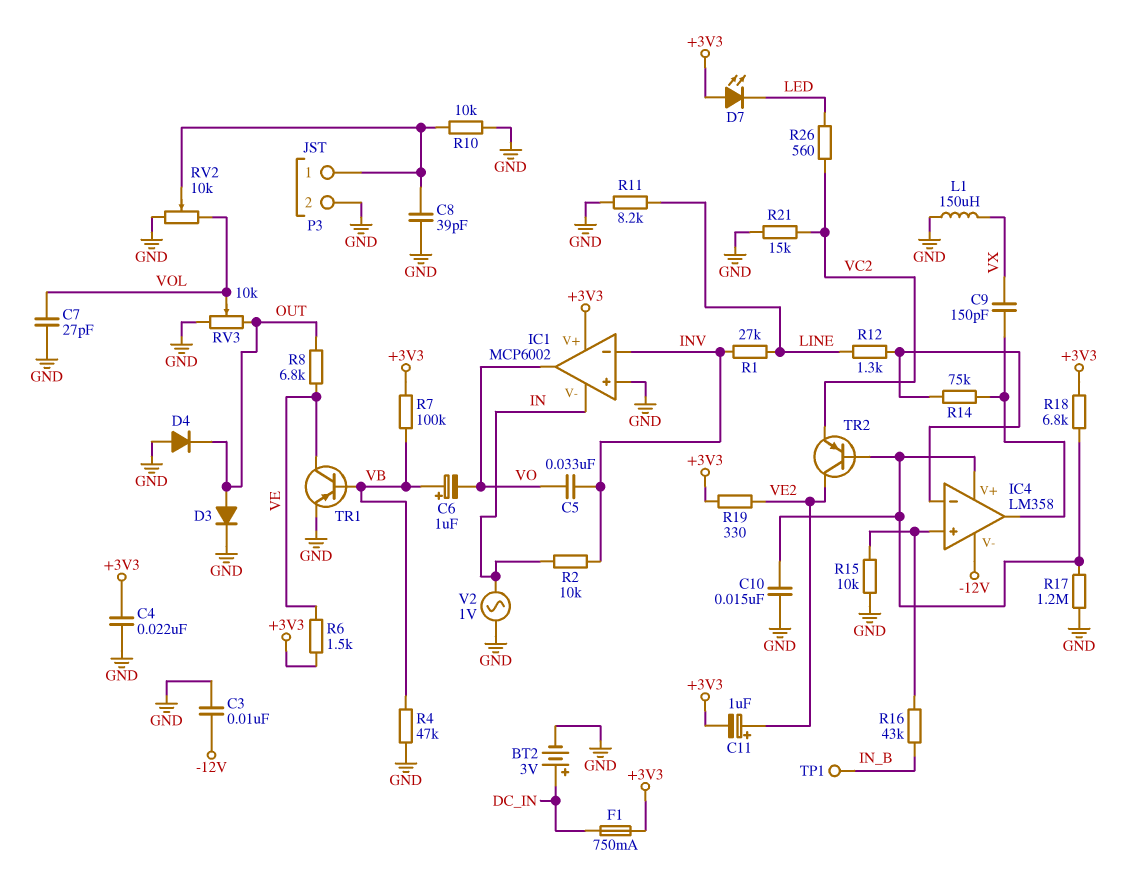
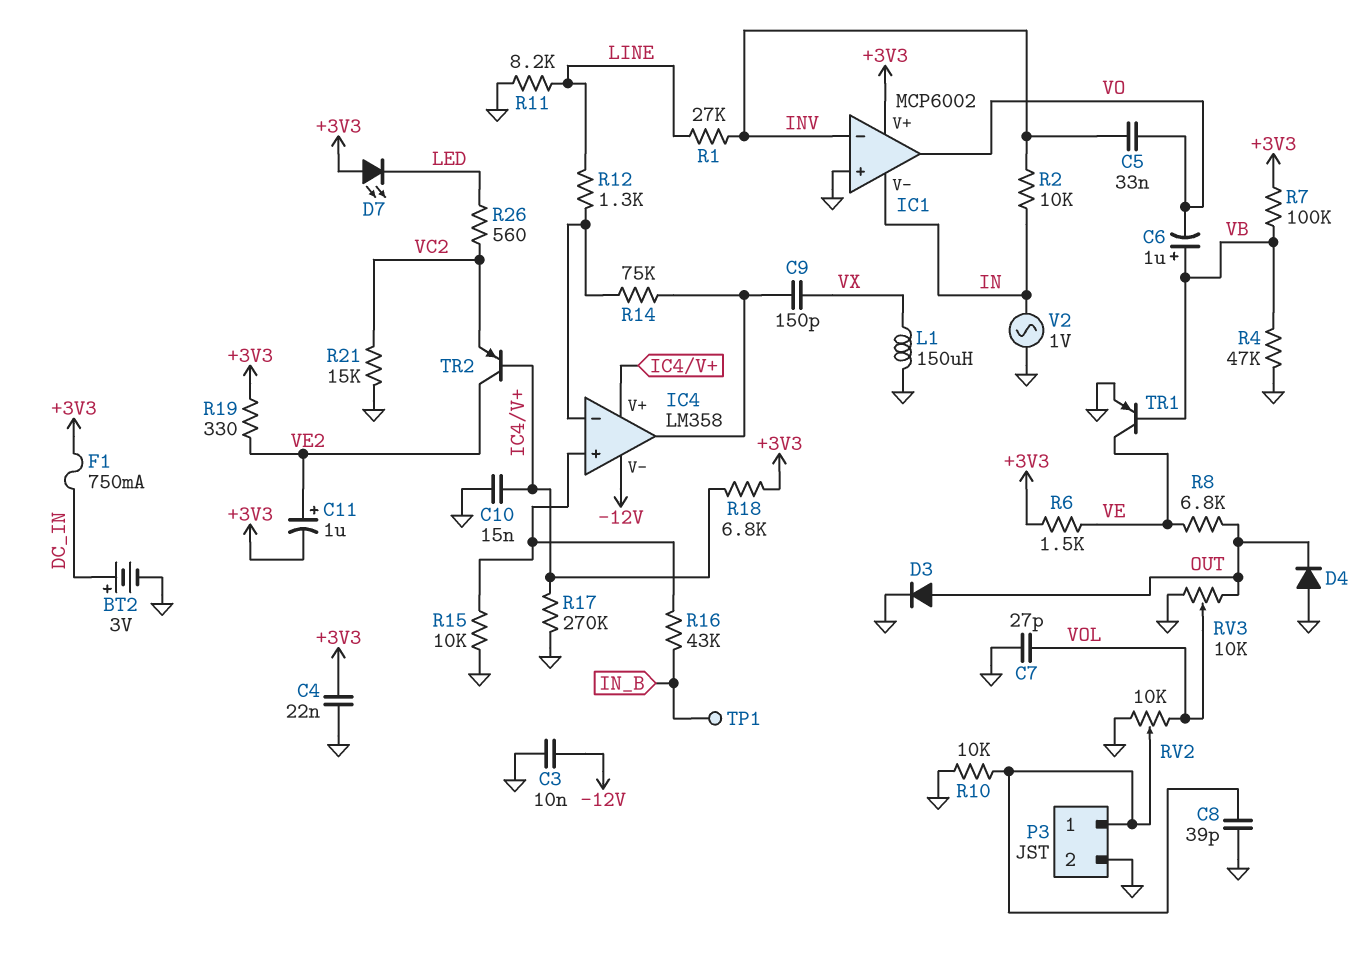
R17: 1.2M (GND, IC4/V+) -> 270k (GND, IC4/V+)

